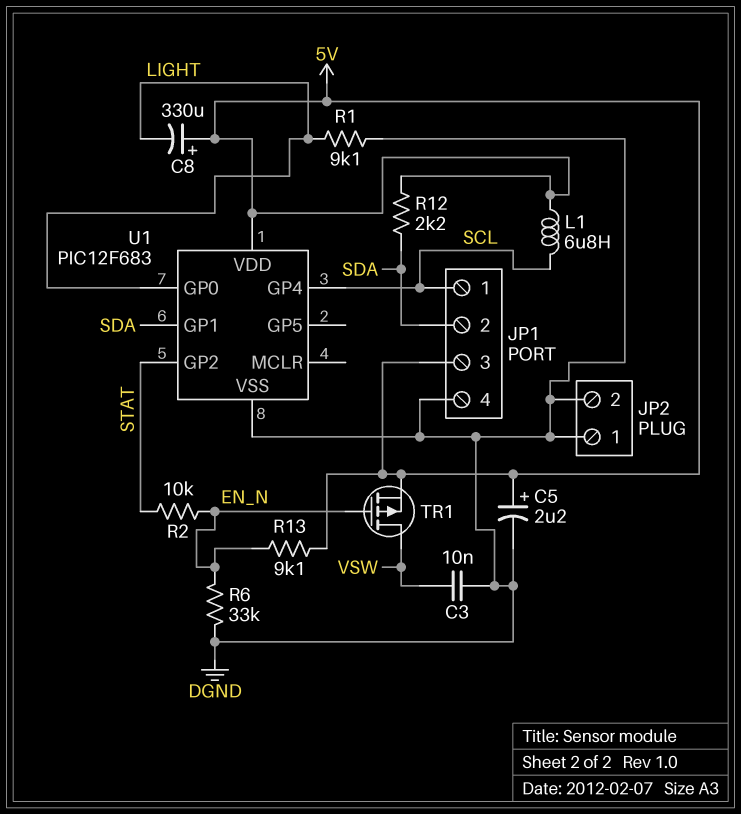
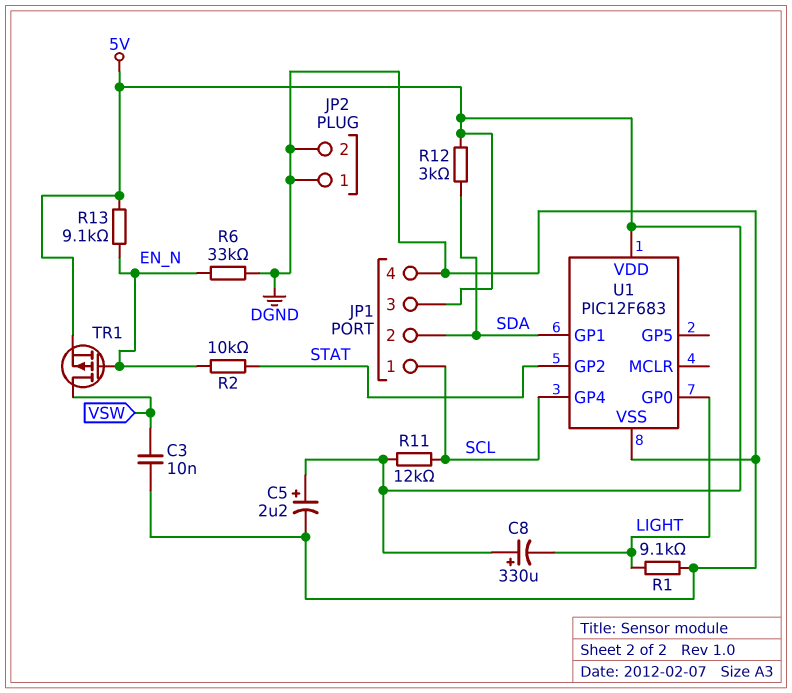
L1: 6.8uH (5V, SCL) -> none
R11: none -> 12k (5V, SCL)
R12: 2.2k (5V, SDA) -> 3k (5V, SDA)

